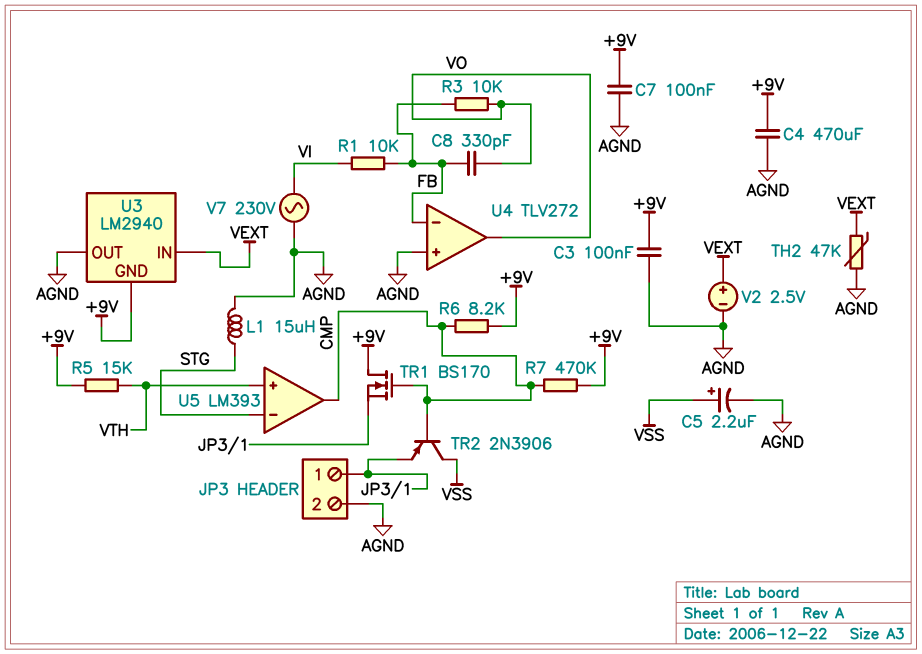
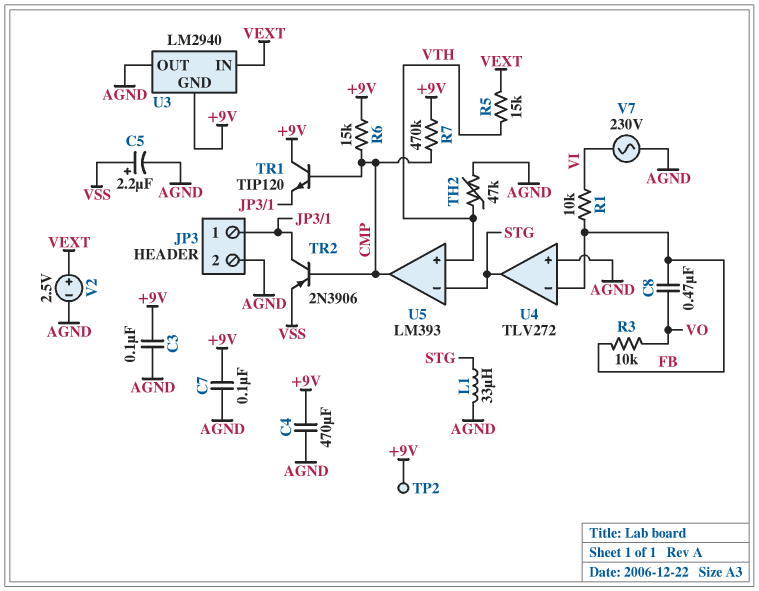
C8: 330pF (FB, VO) -> 470nF (FB, VO)
L1: 15uH (AGND, STG) -> 33uH (AGND, STG)
R5: 15k (+9V, VTH) -> 15k (VEXT, VTH)
R6: 8.2k (+9V, CMP) -> 15k (+9V, CMP)
TH2: 47k (AGND, VEXT) -> 47k (AGND, VTH)
TP2: none -> test point (+9V)
TR1: NMOS BS170 (G CMP, D +9V, S JP3/1) -> NPN TIP120 (B CMP, C +9V, E JP3/1)
TR2: PNP 2N3906 (B CMP, C VSS, E JP3/1) -> PNP 2N3906 (B CMP, C JP3/1, E VSS)
U4 pin out: VO -> STG

